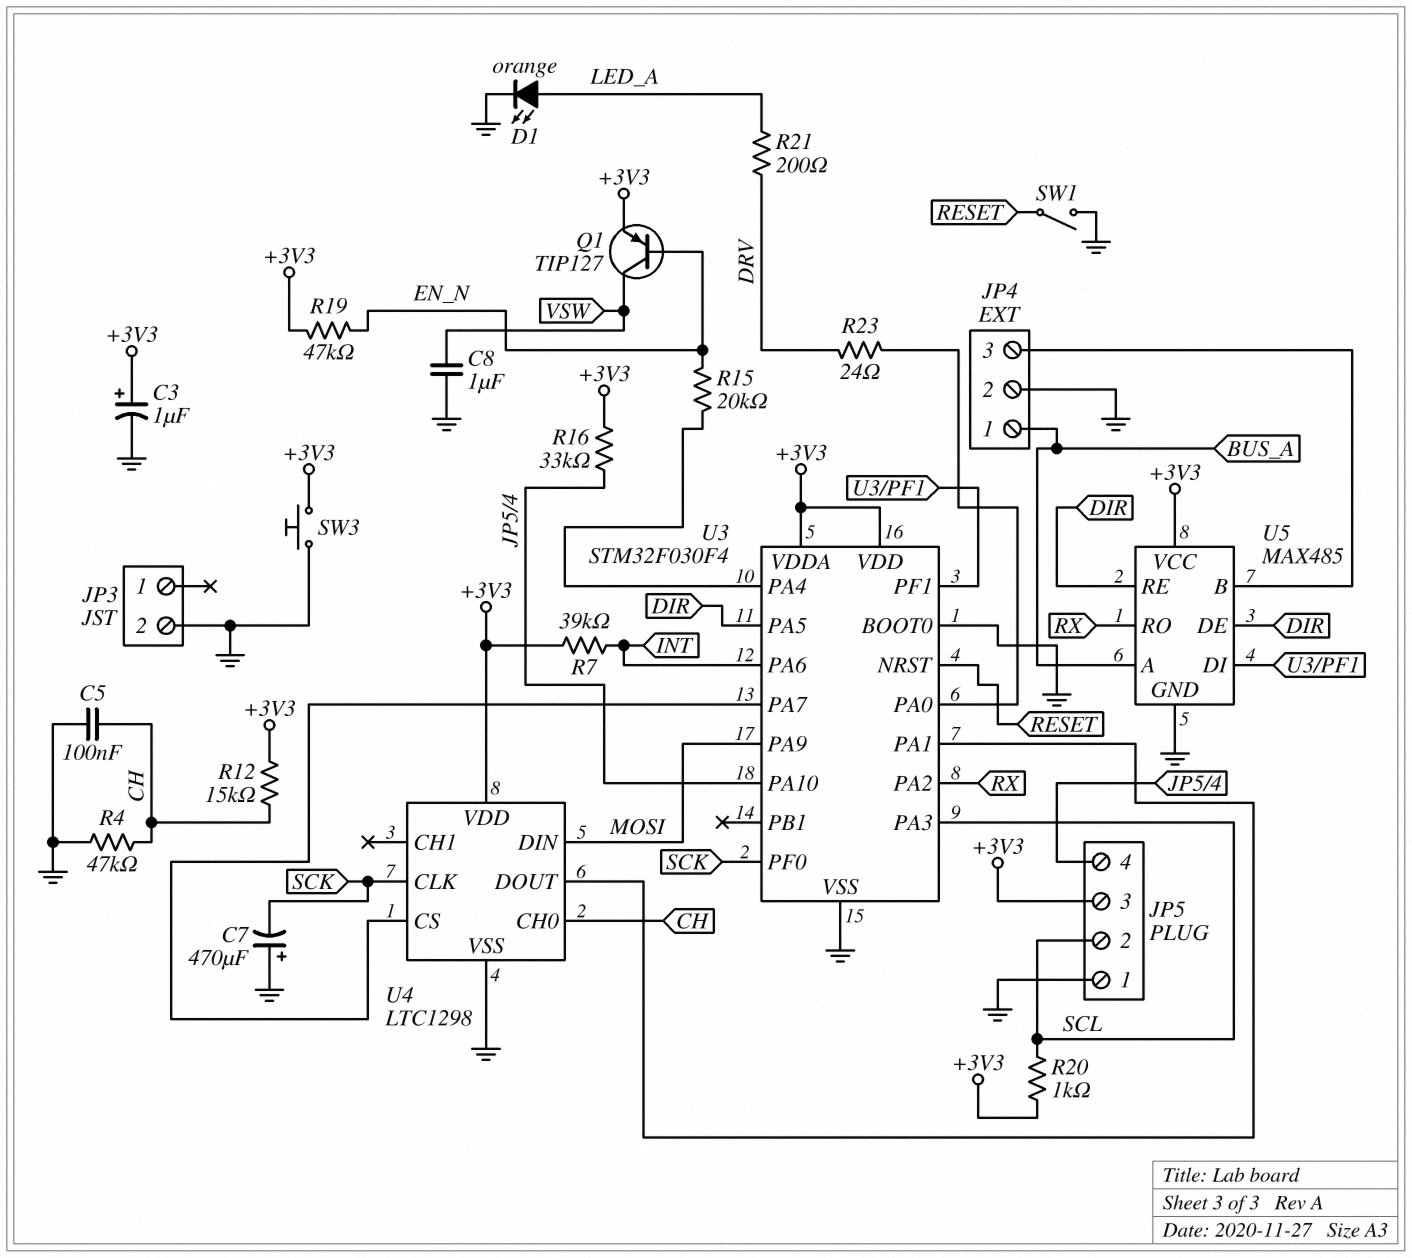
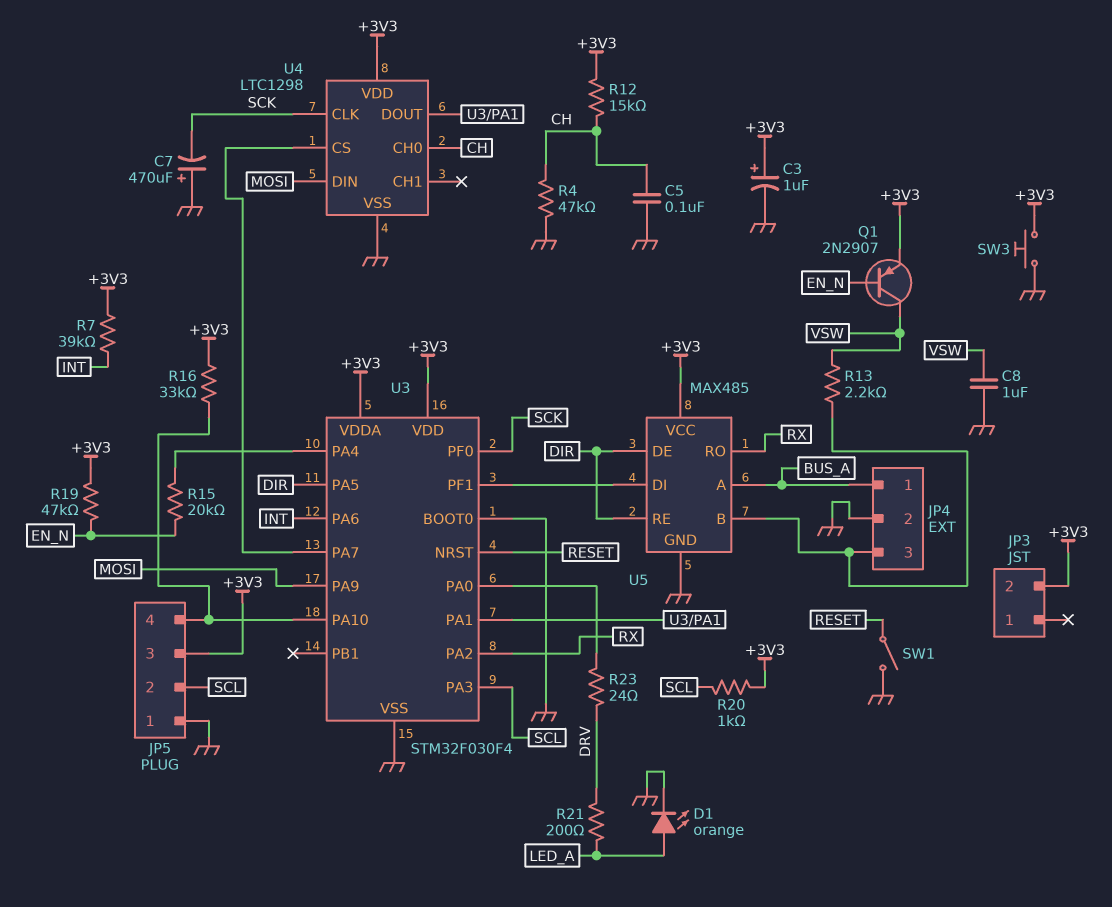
JP3 pin 2: GND -> +3V3
Q1: PNP TIP127 (B EN_N, C VSW, E +3V3) -> PNP 2N2907 (B EN_N, C VSW, E +3V3)
R13: none -> 2.2k (JP4/3, VSW)

